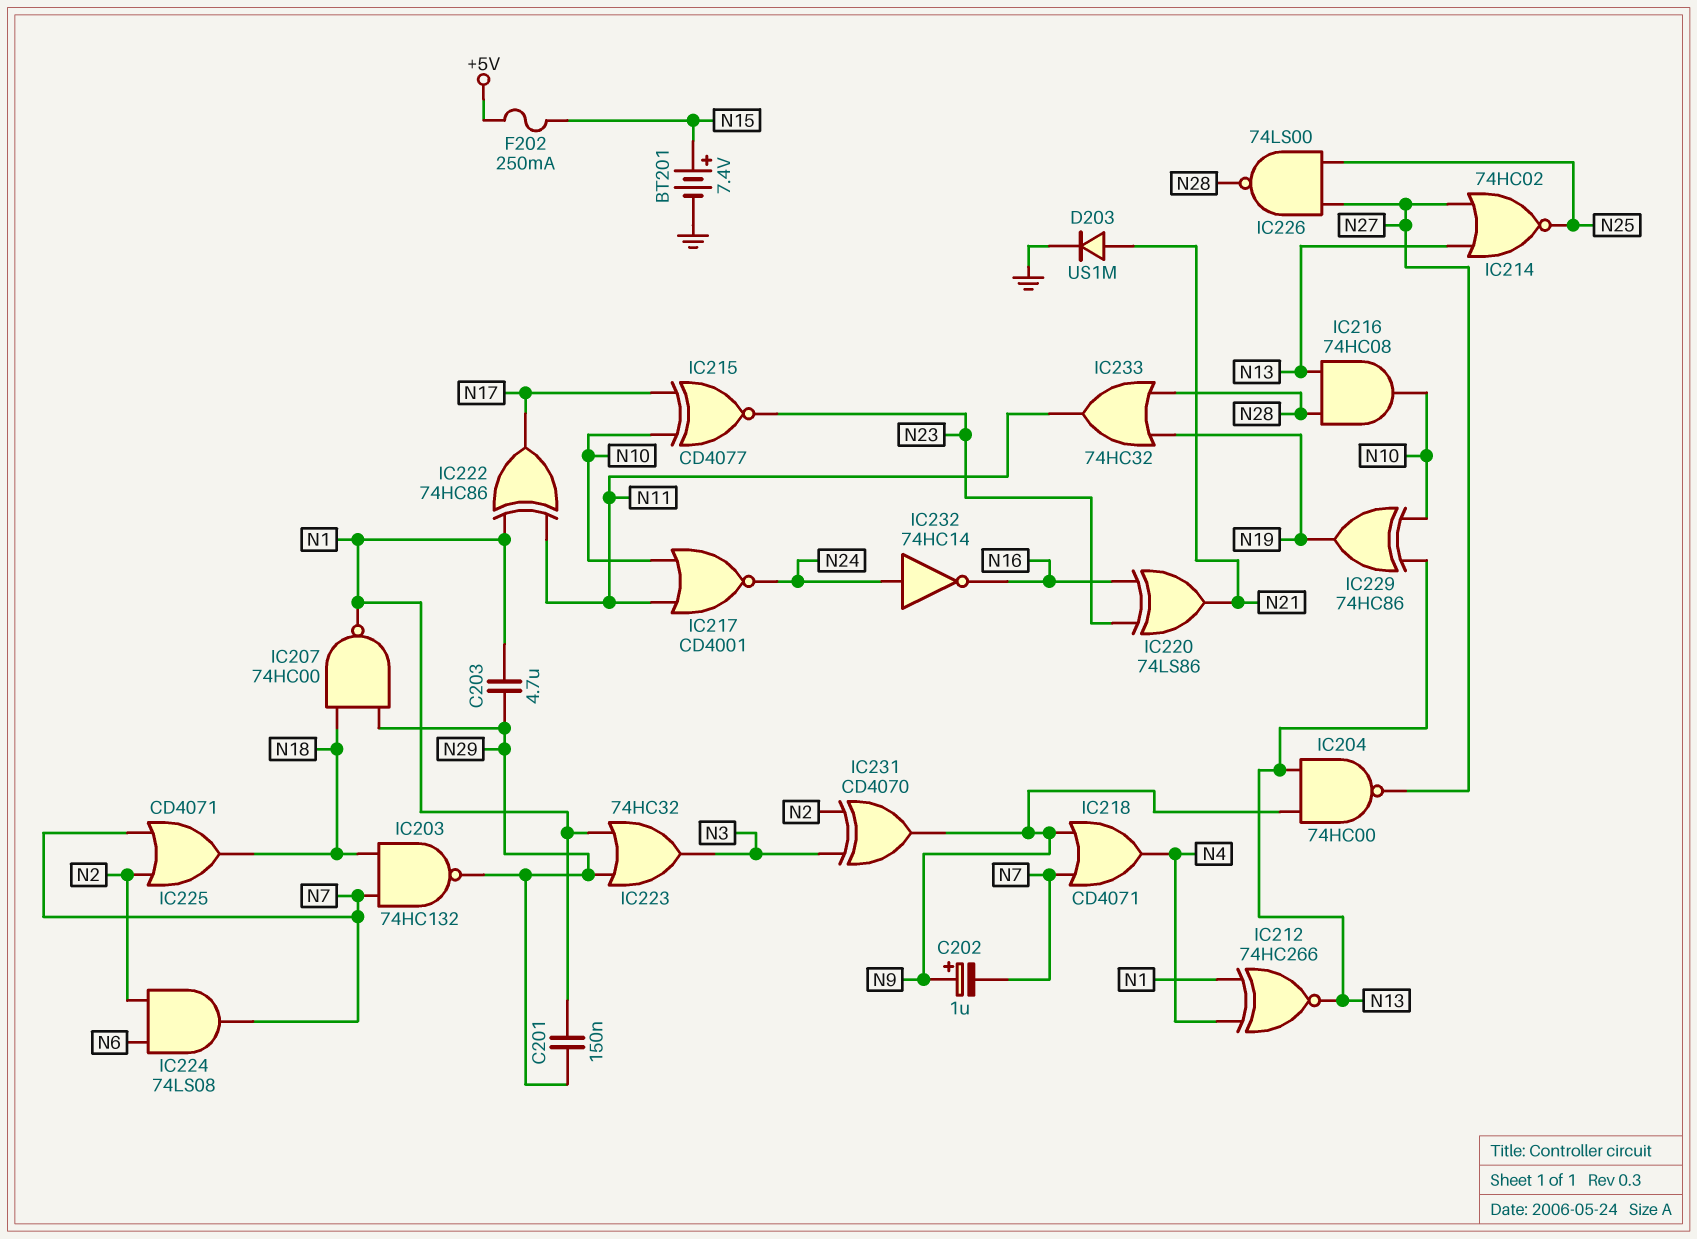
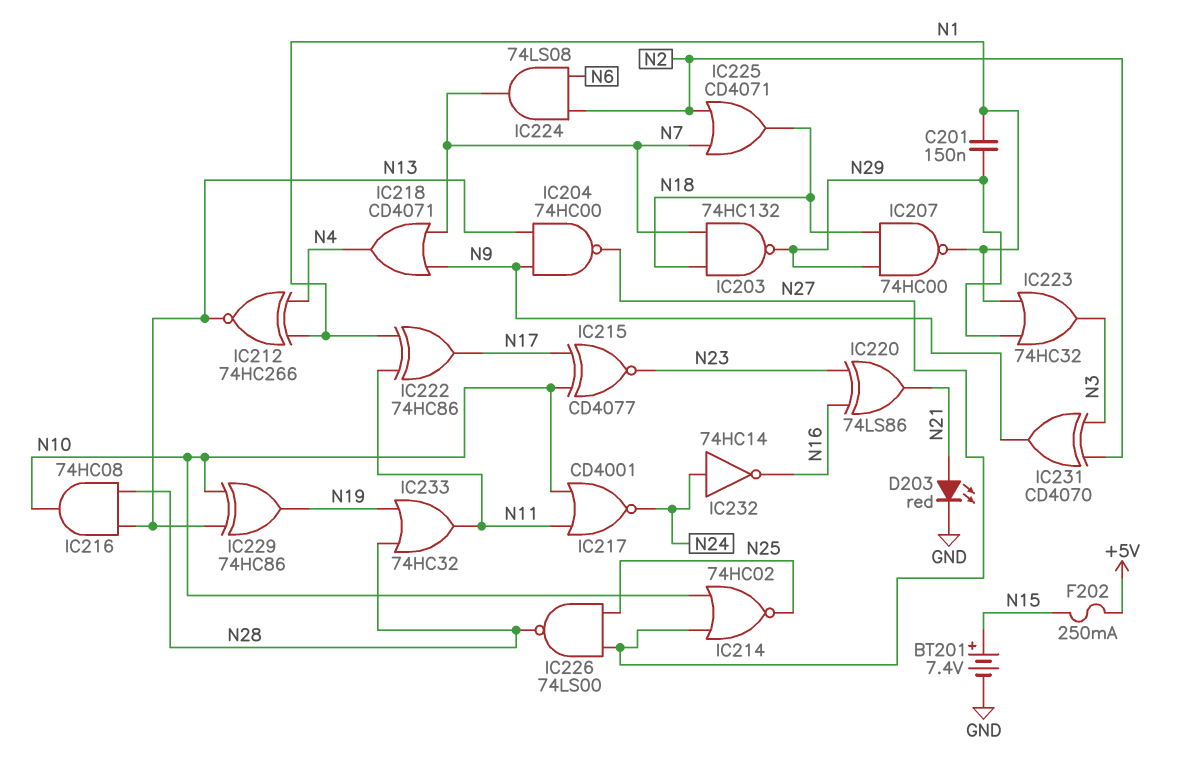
C202: 1uF (plus N9, minus N7) -> none
C203: 4.7uF (N1, N29) -> none
D203: diode US1M (A N21, K GND) -> LED red (A N21, K GND)
IC214: NOR 74HC02 (in N13, in N27, out N25) -> NOR 74HC02 (in N10, in N27, out N25)

